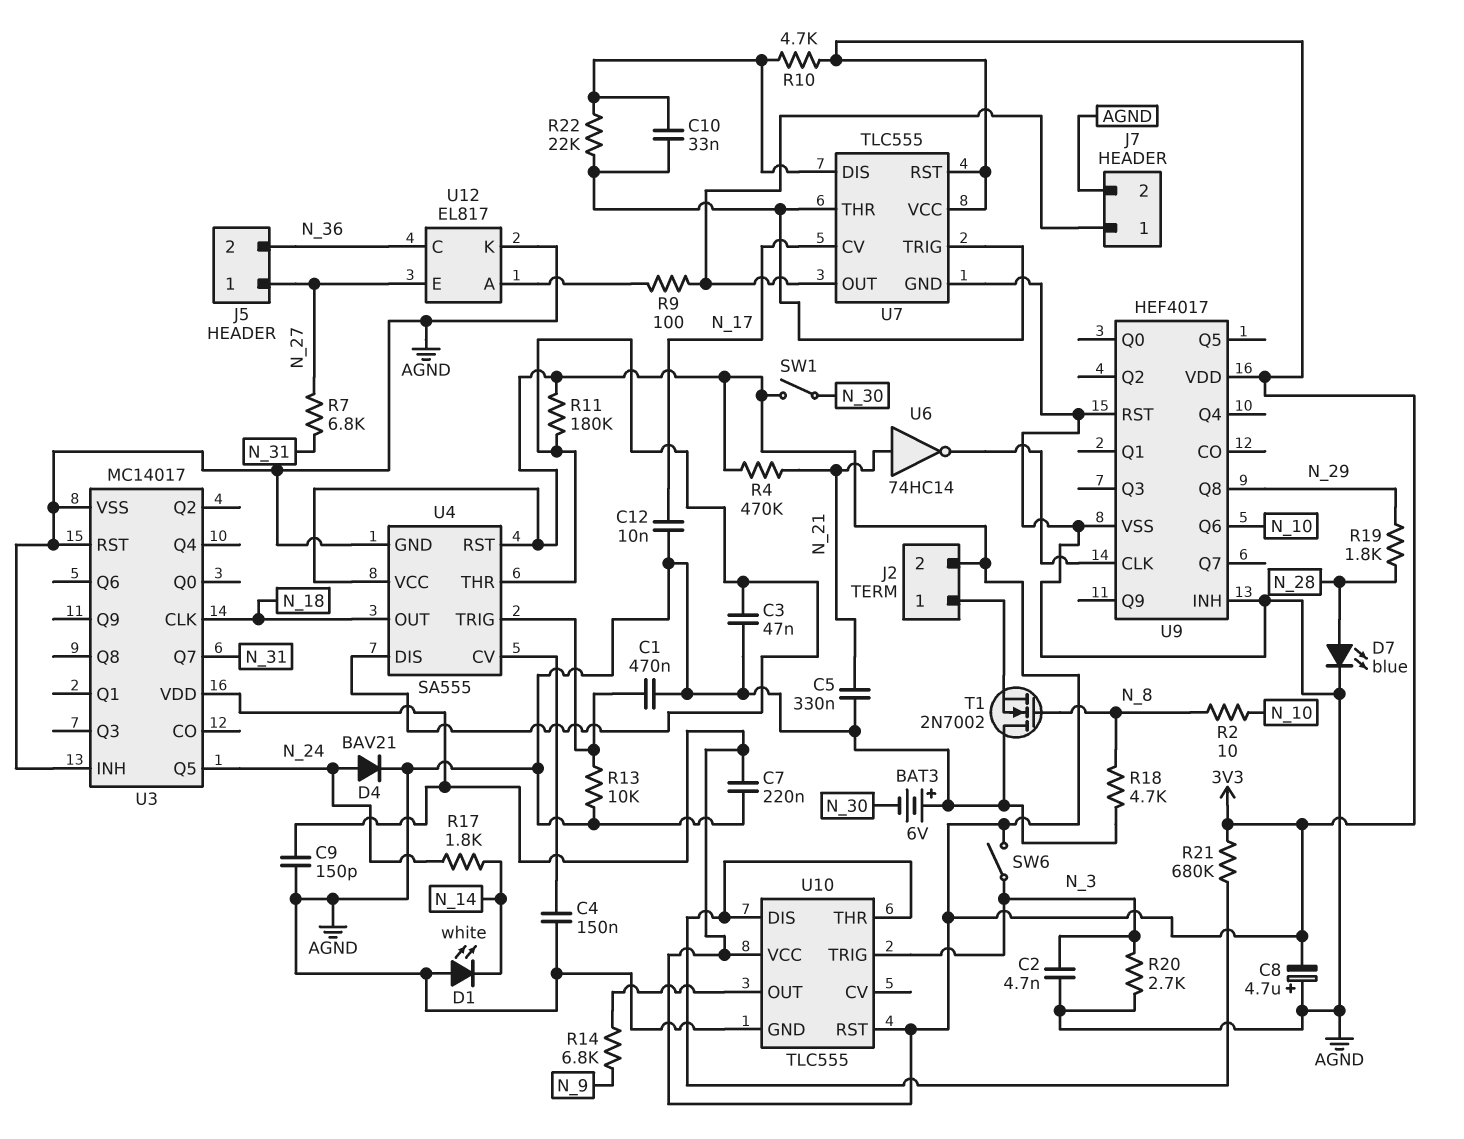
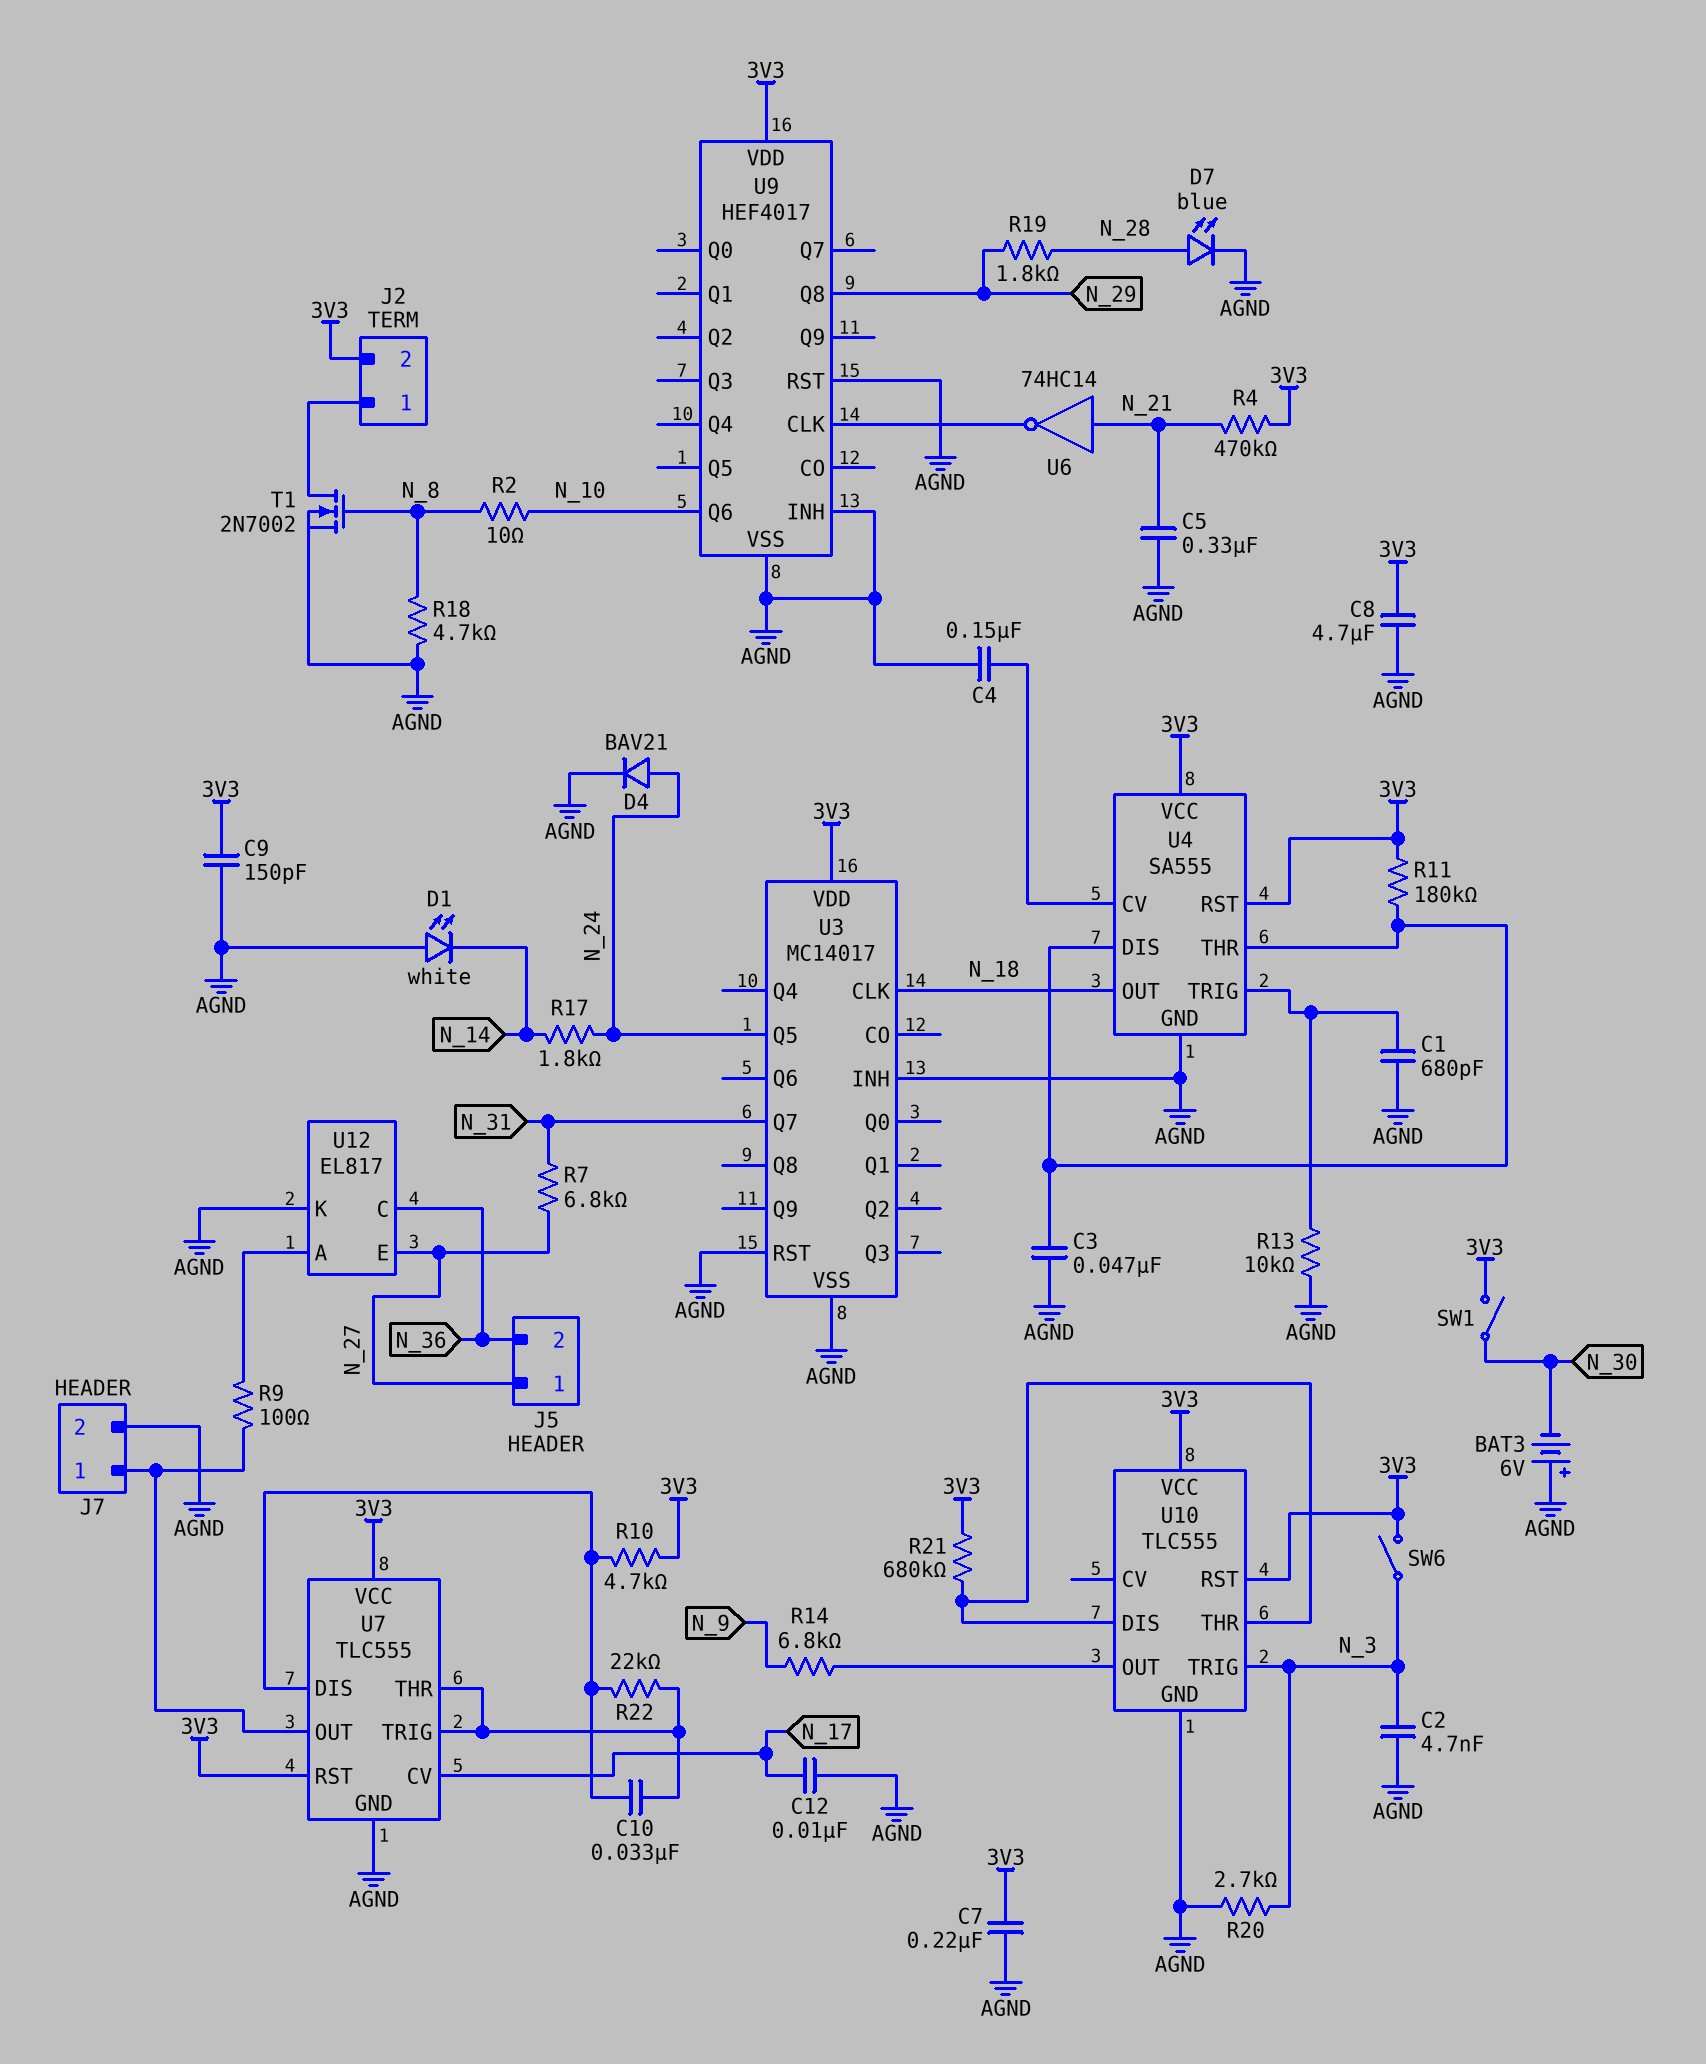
C1: 470nF (AGND, U4/TRIG) -> 680pF (AGND, U4/TRIG)
C8: 4.7uF (plus AGND, minus 3V3) -> 4.7uF (3V3, AGND)
T1: NMOS 2N7002 (G N_8, D AGND, S J2/1) -> NMOS 2N7002 (G N_8, D J2/1, S AGND)

